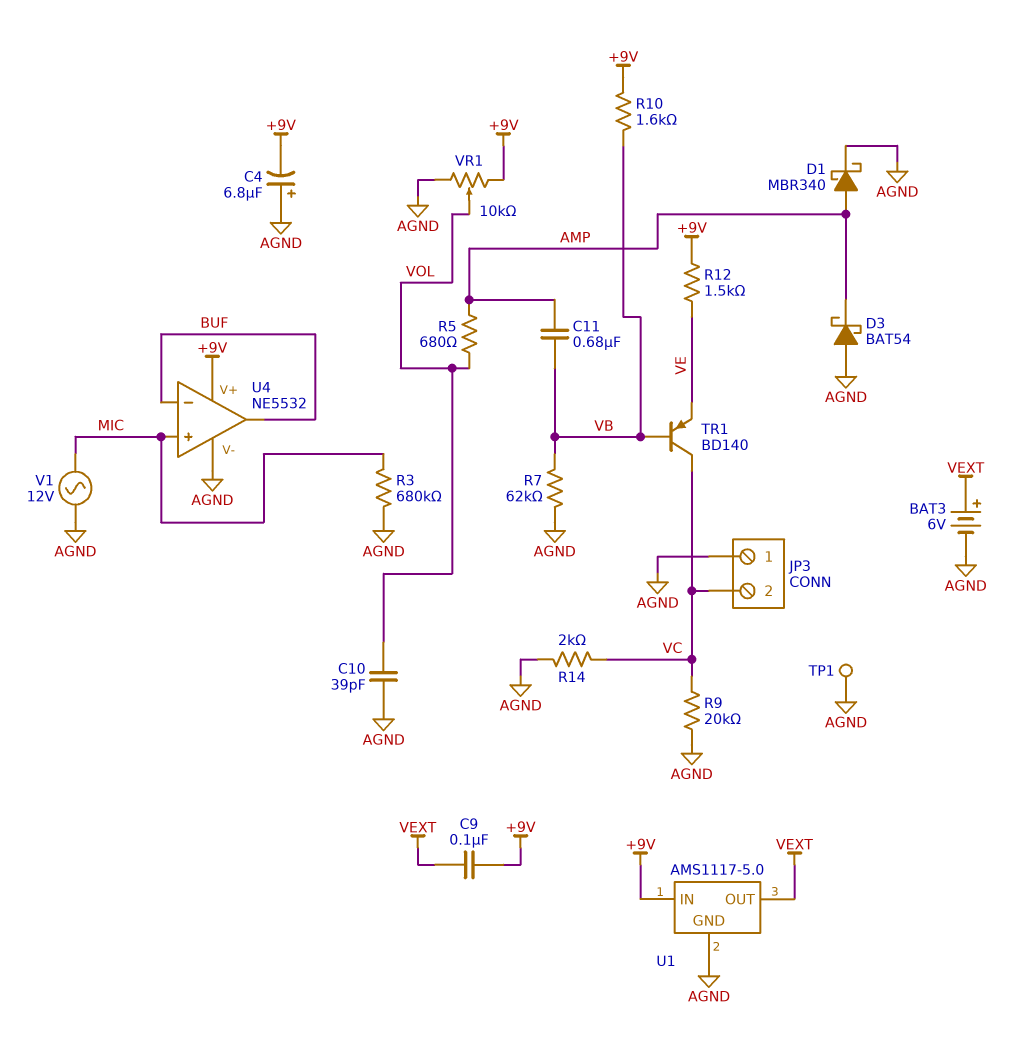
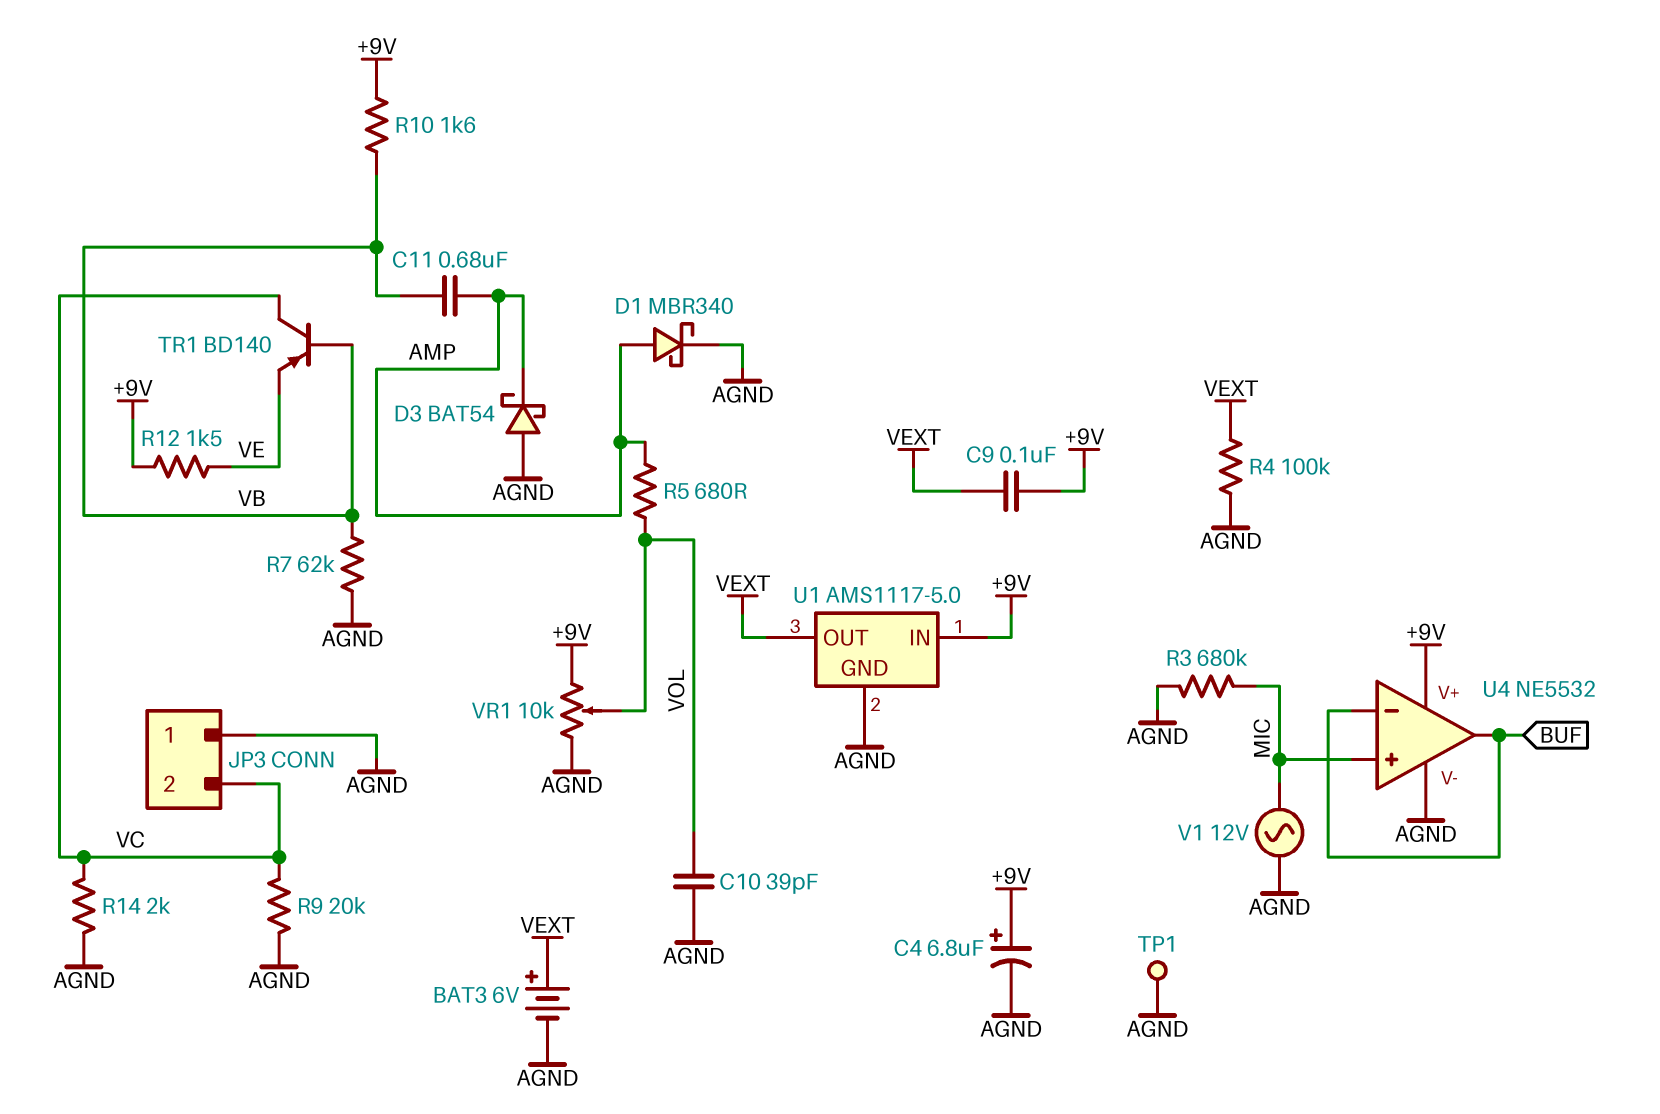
C4: 6.8uF (plus AGND, minus +9V) -> 6.8uF (plus +9V, minus AGND)
R4: none -> 100k (AGND, VEXT)

